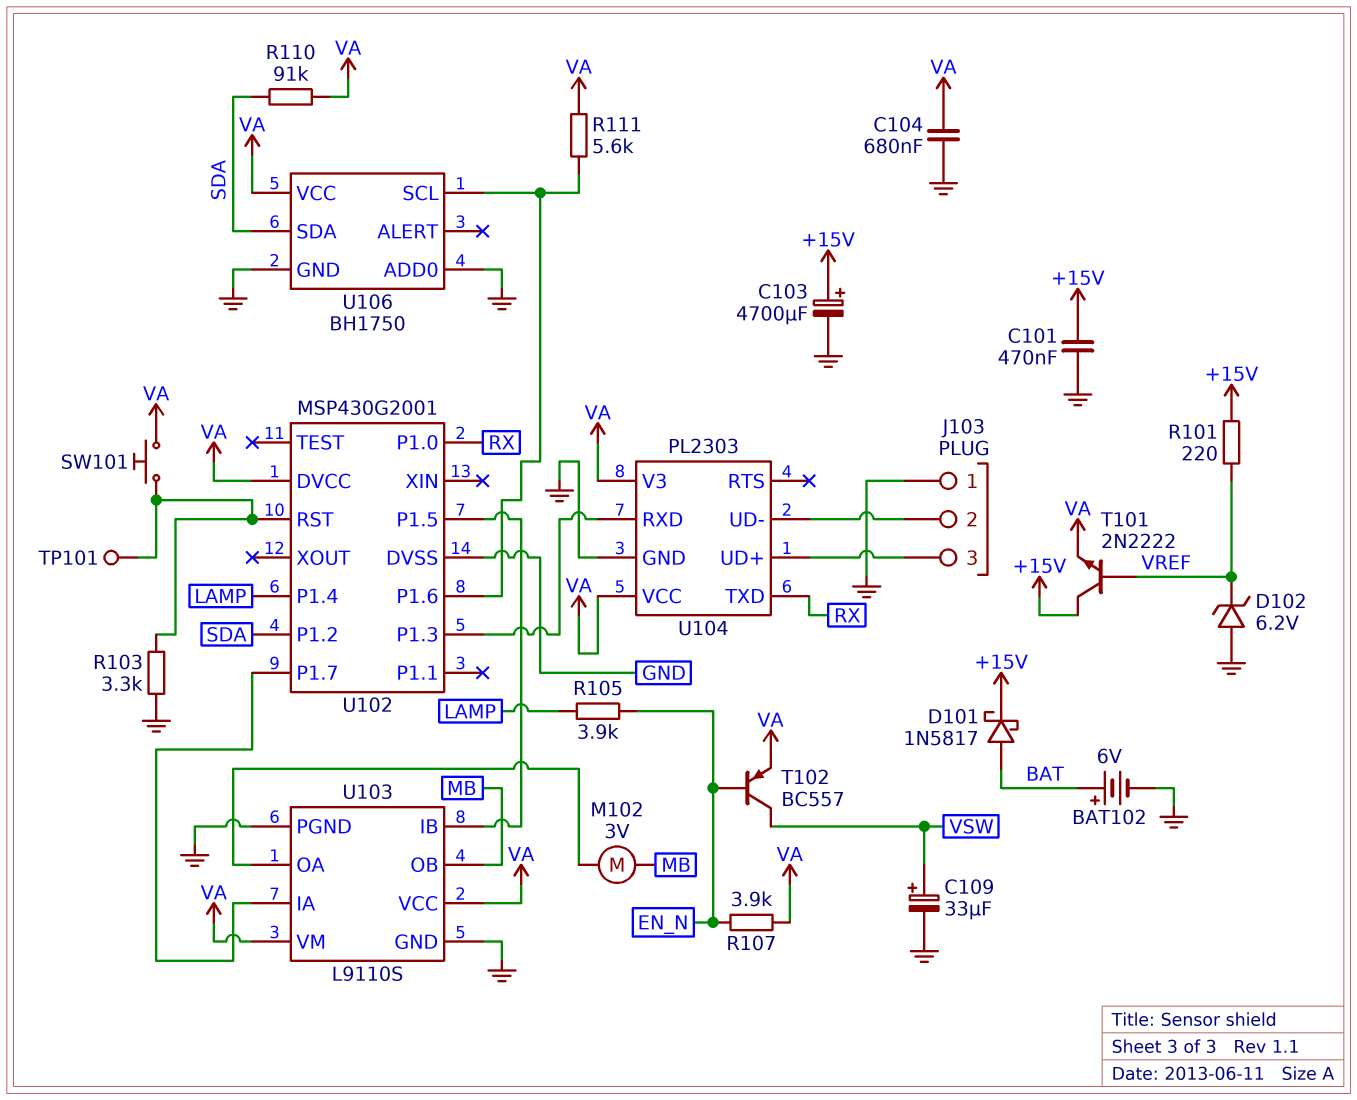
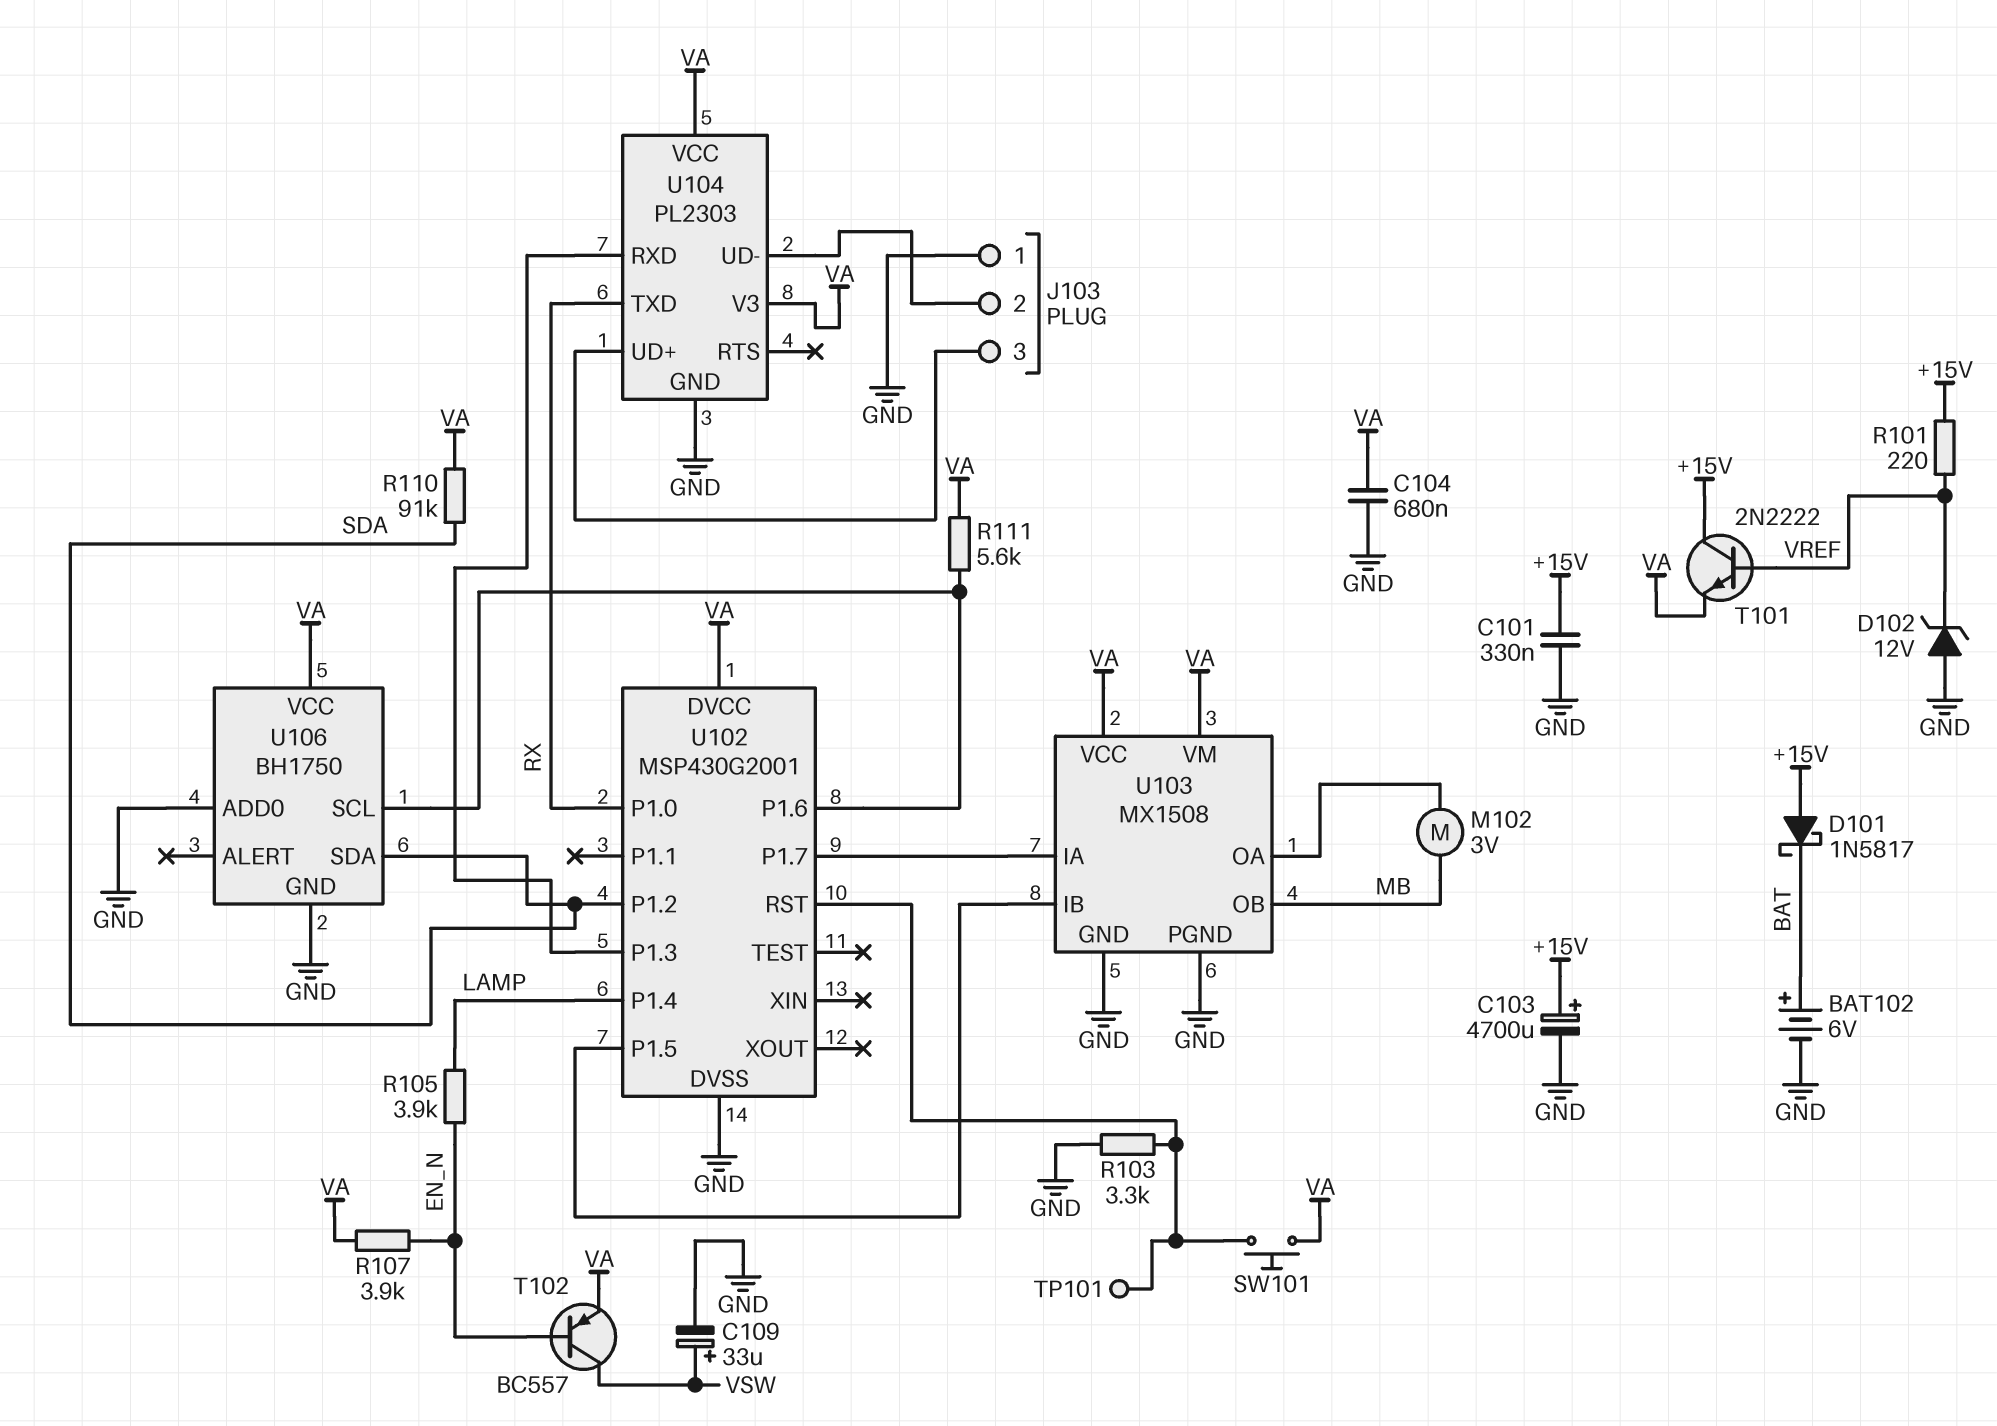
C101: 470nF (+15V, GND) -> 330nF (+15V, GND)
D101: schottky 1N5817 (A BAT, K +15V) -> schottky 1N5817 (A +15V, K BAT)
D102: zener 6.2V (A GND, K VREF) -> zener 12V (A GND, K VREF)
U103: L9110S -> MX1508

